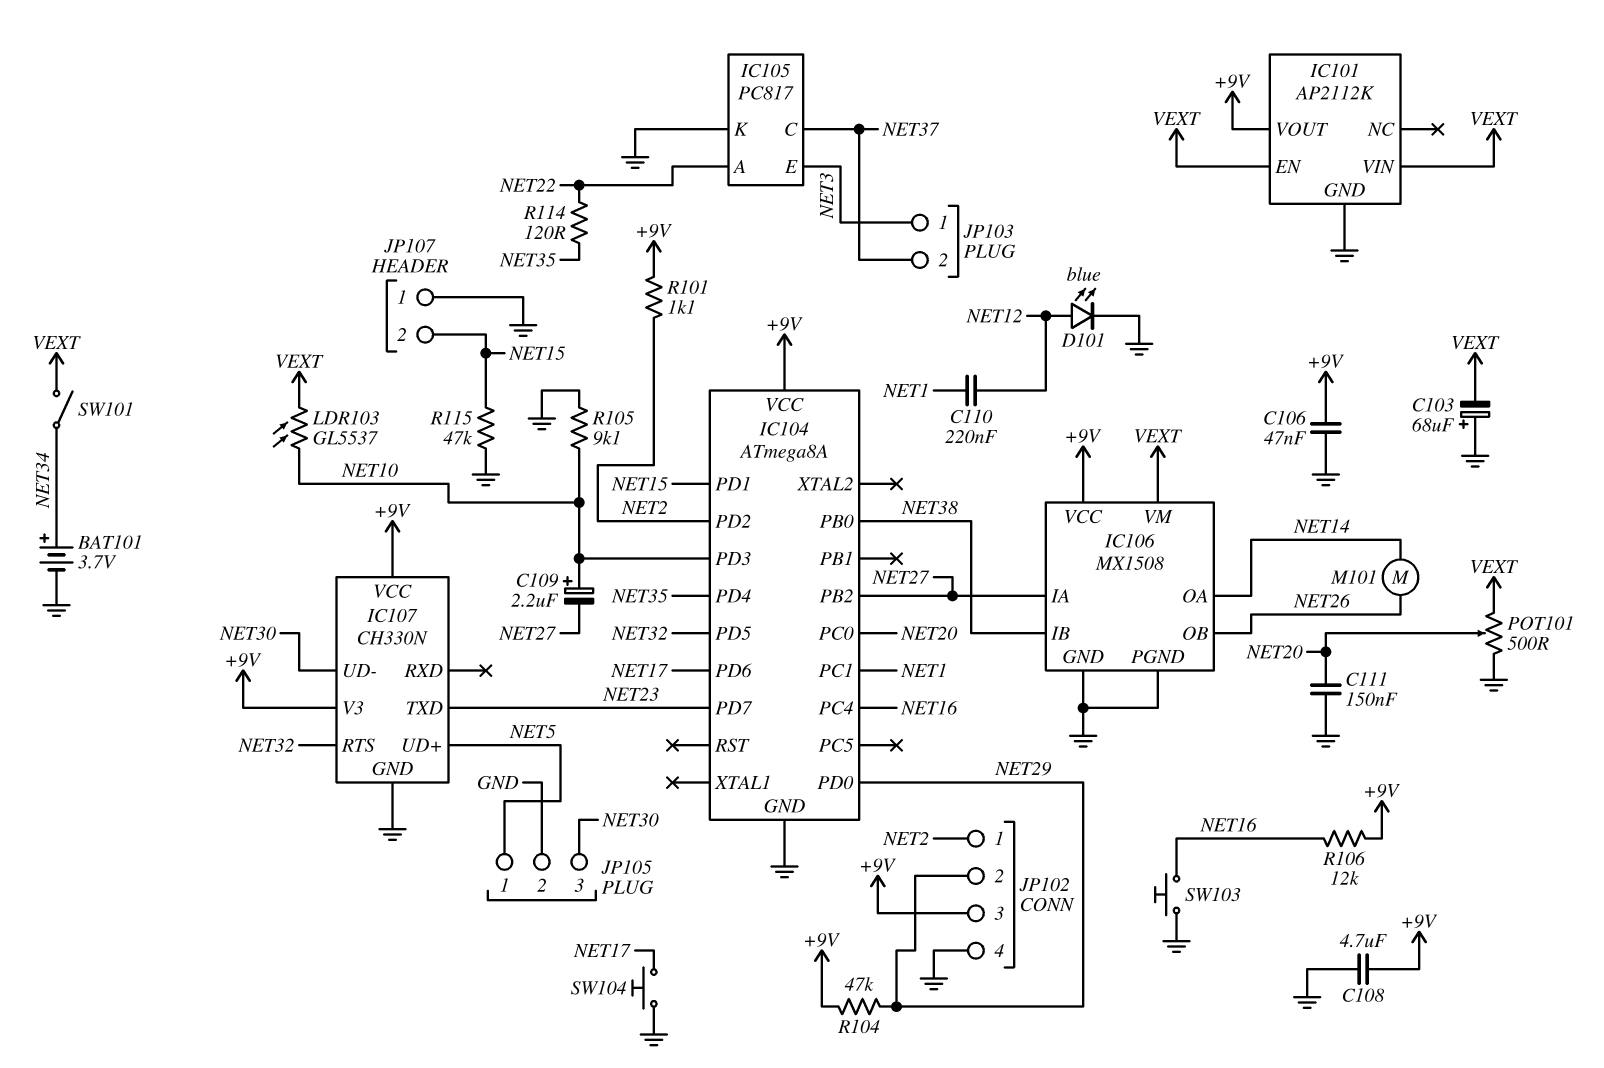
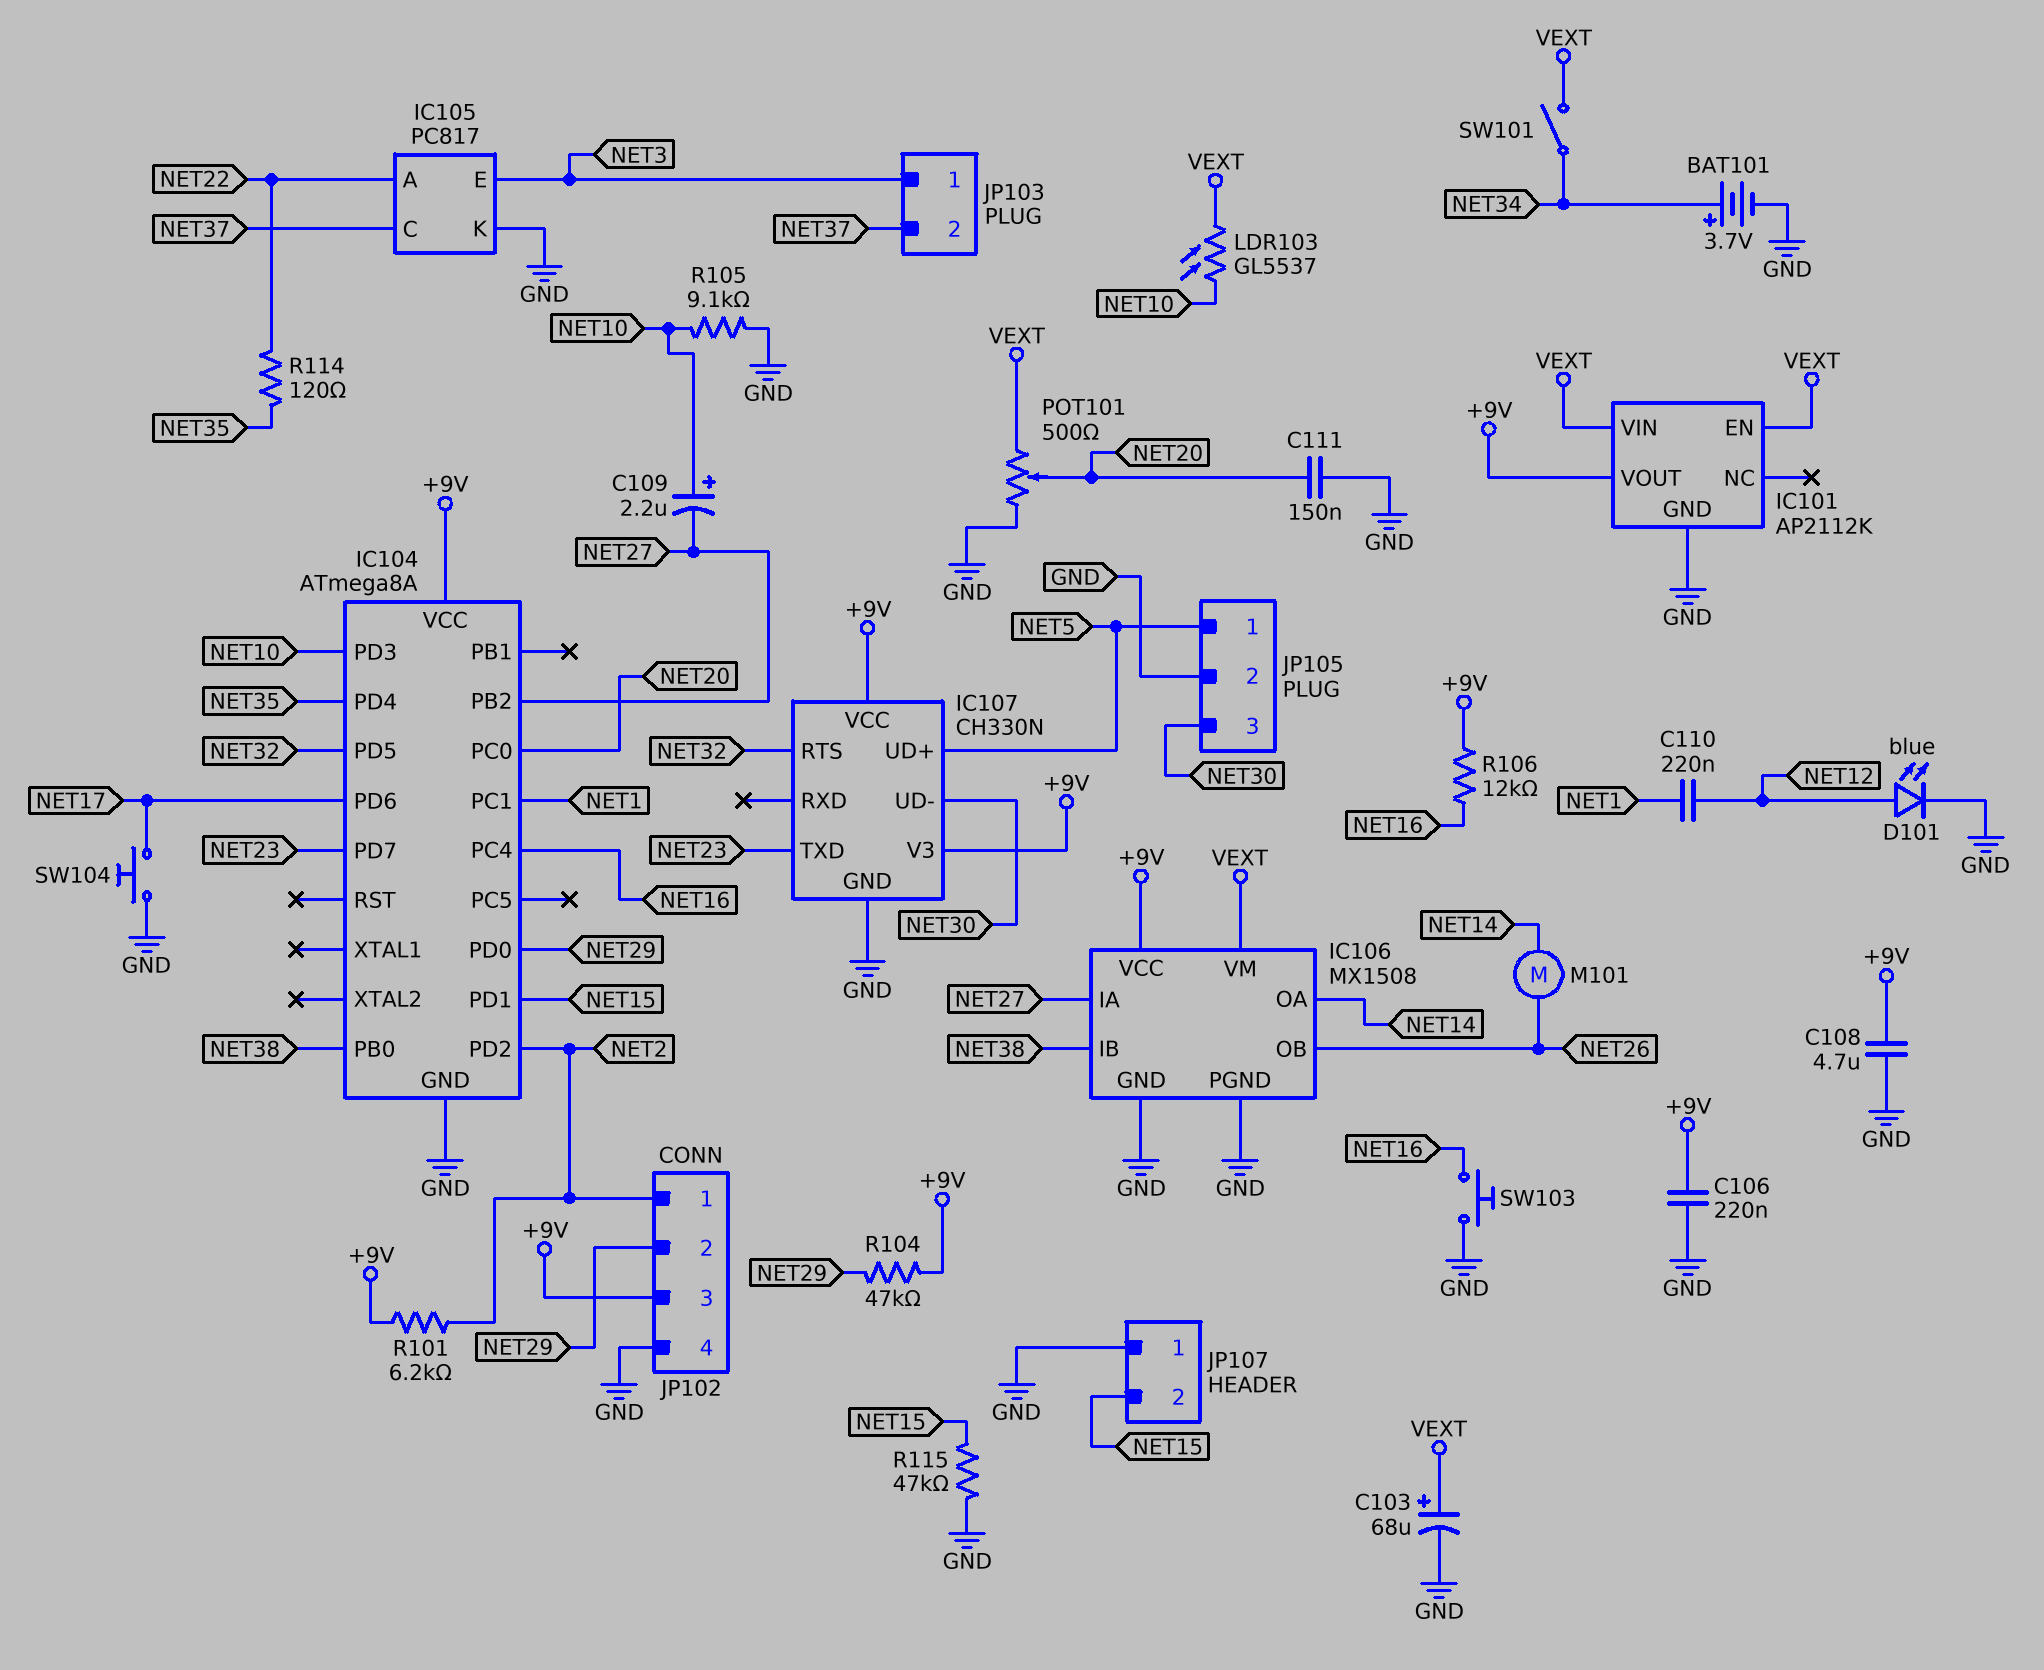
C103: 68uF (plus GND, minus VEXT) -> 68uF (plus VEXT, minus GND)
C106: 47nF (+9V, GND) -> 220nF (+9V, GND)
R101: 1.1k (+9V, NET2) -> 6.2k (+9V, NET2)

